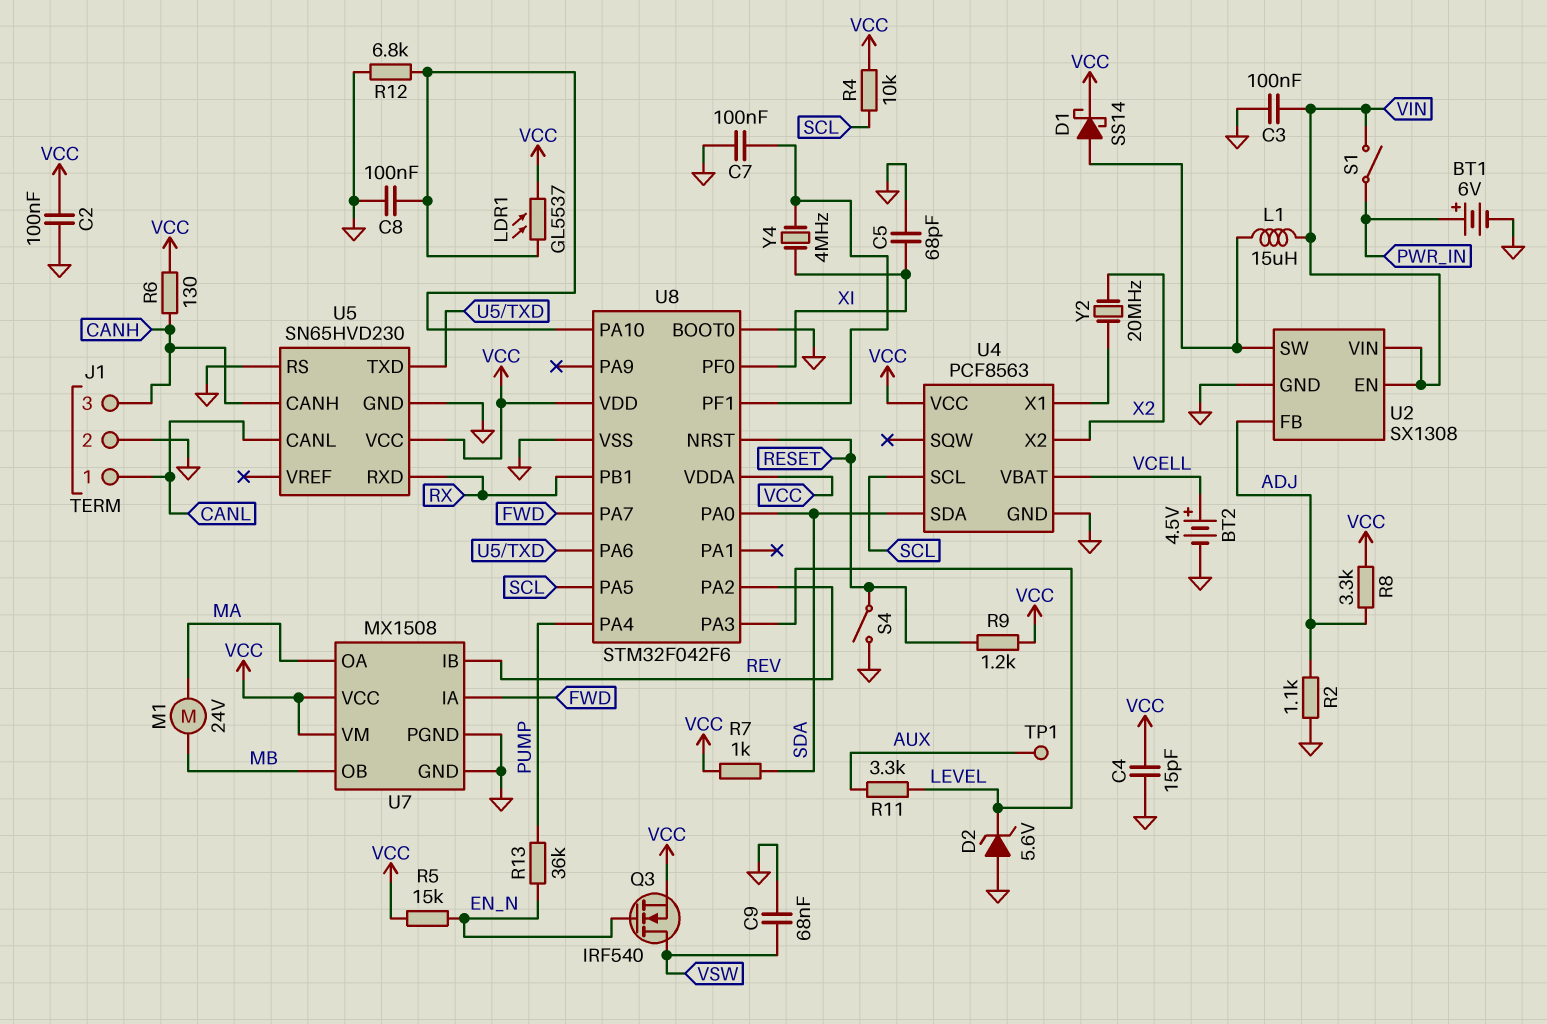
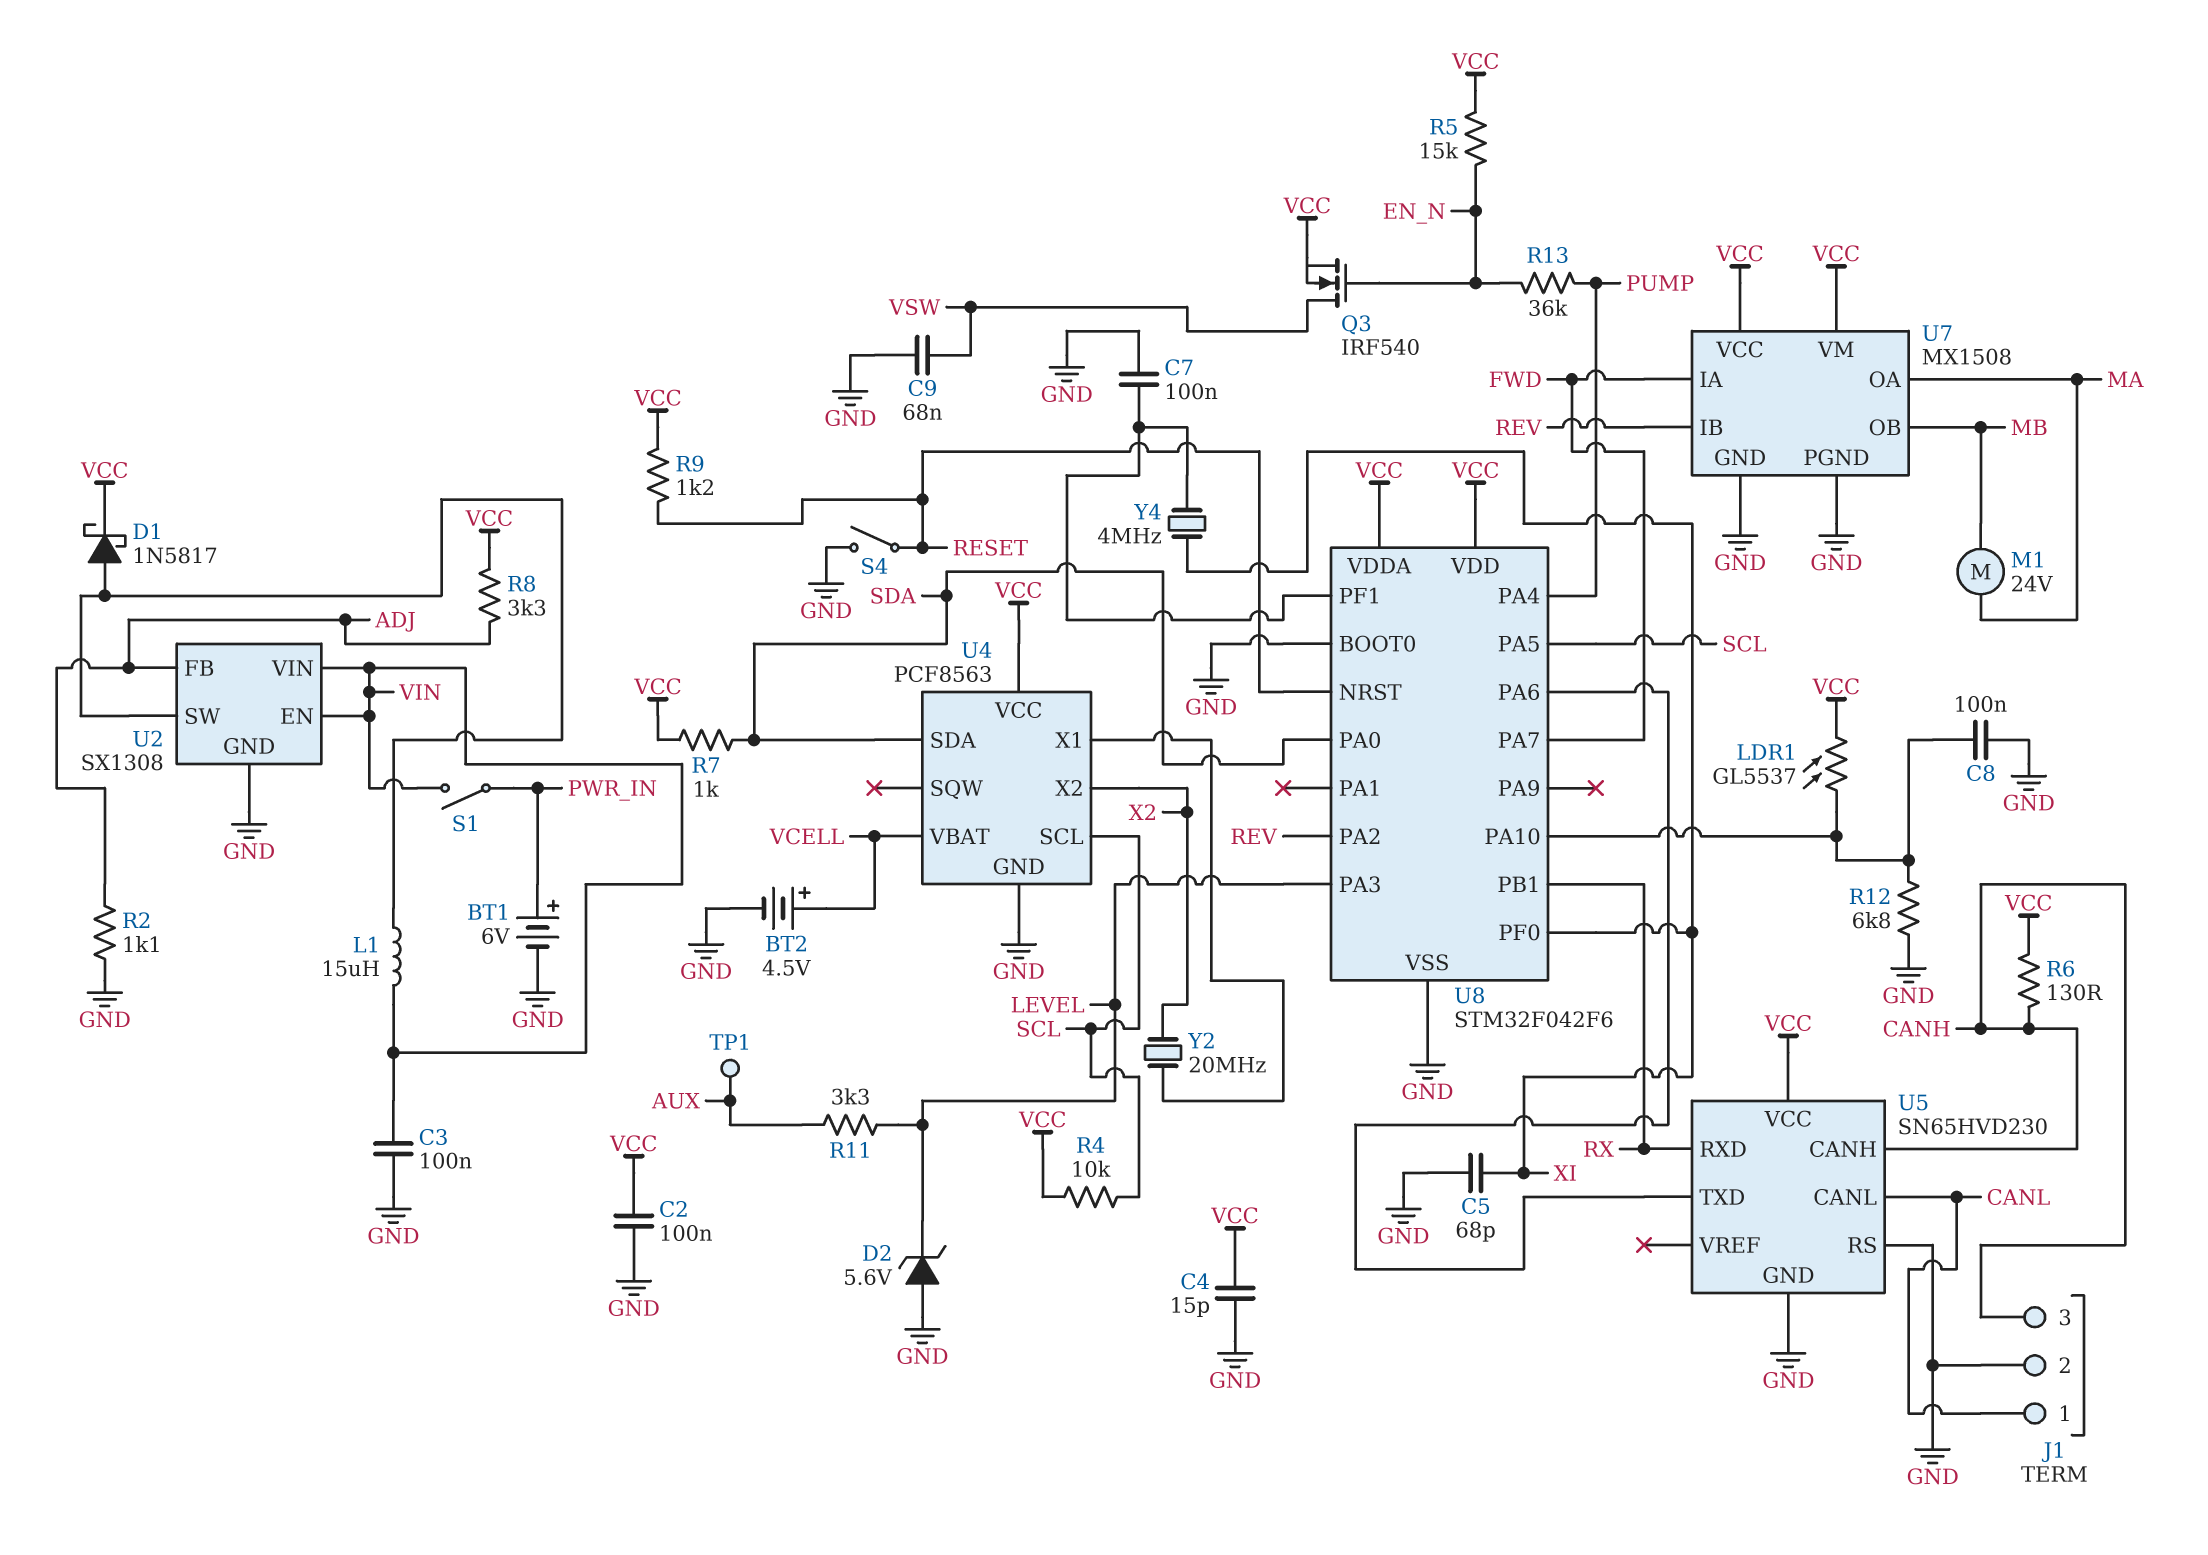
D1: schottky SS14 (A U2/SW, K VCC) -> schottky 1N5817 (A U2/SW, K VCC)

